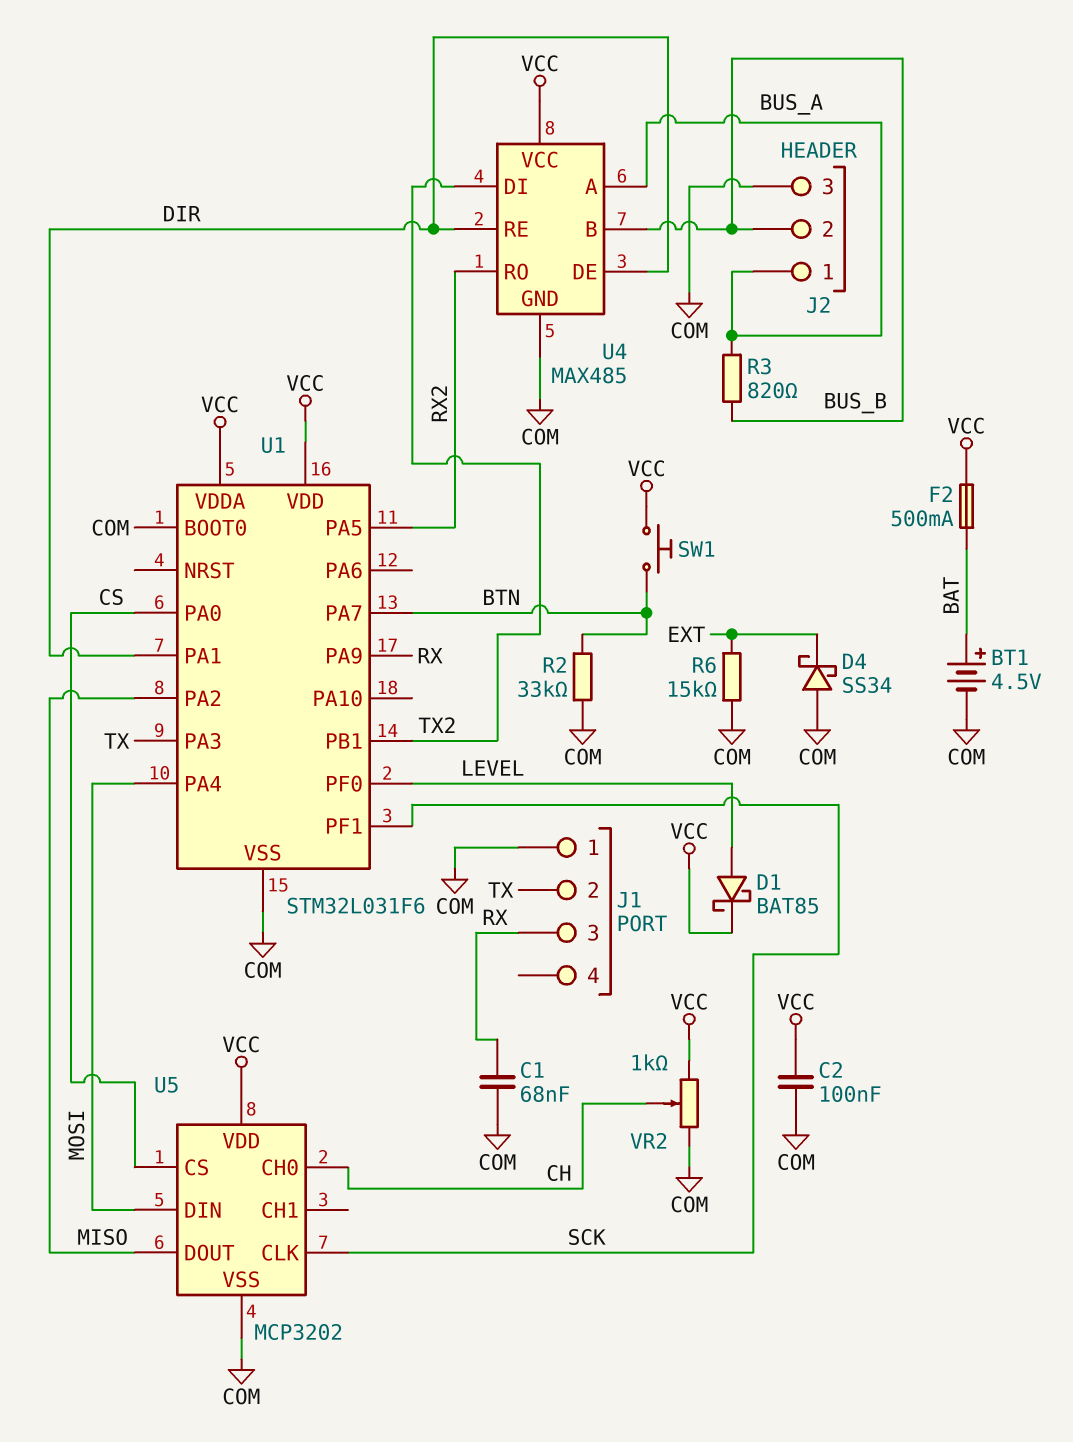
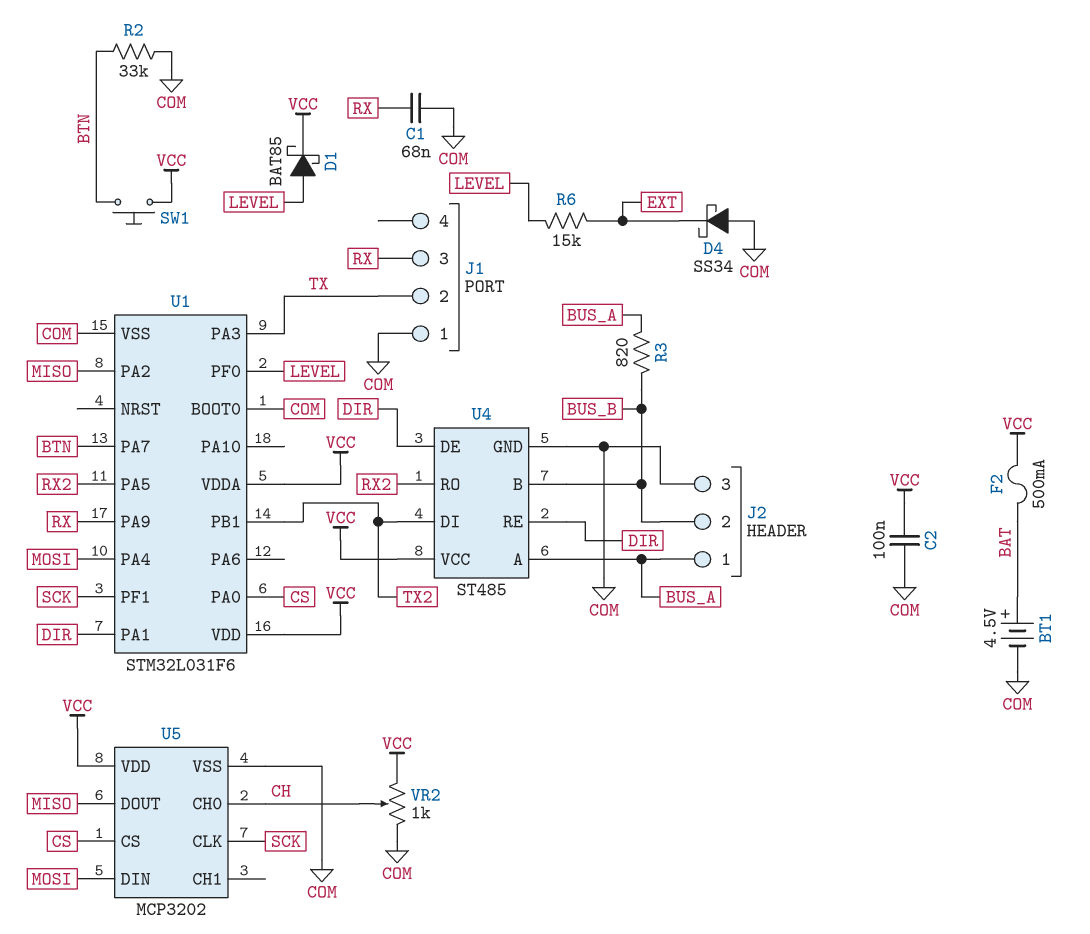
R6: 15k (COM, EXT) -> 15k (EXT, LEVEL)
U4: MAX485 -> ST485

